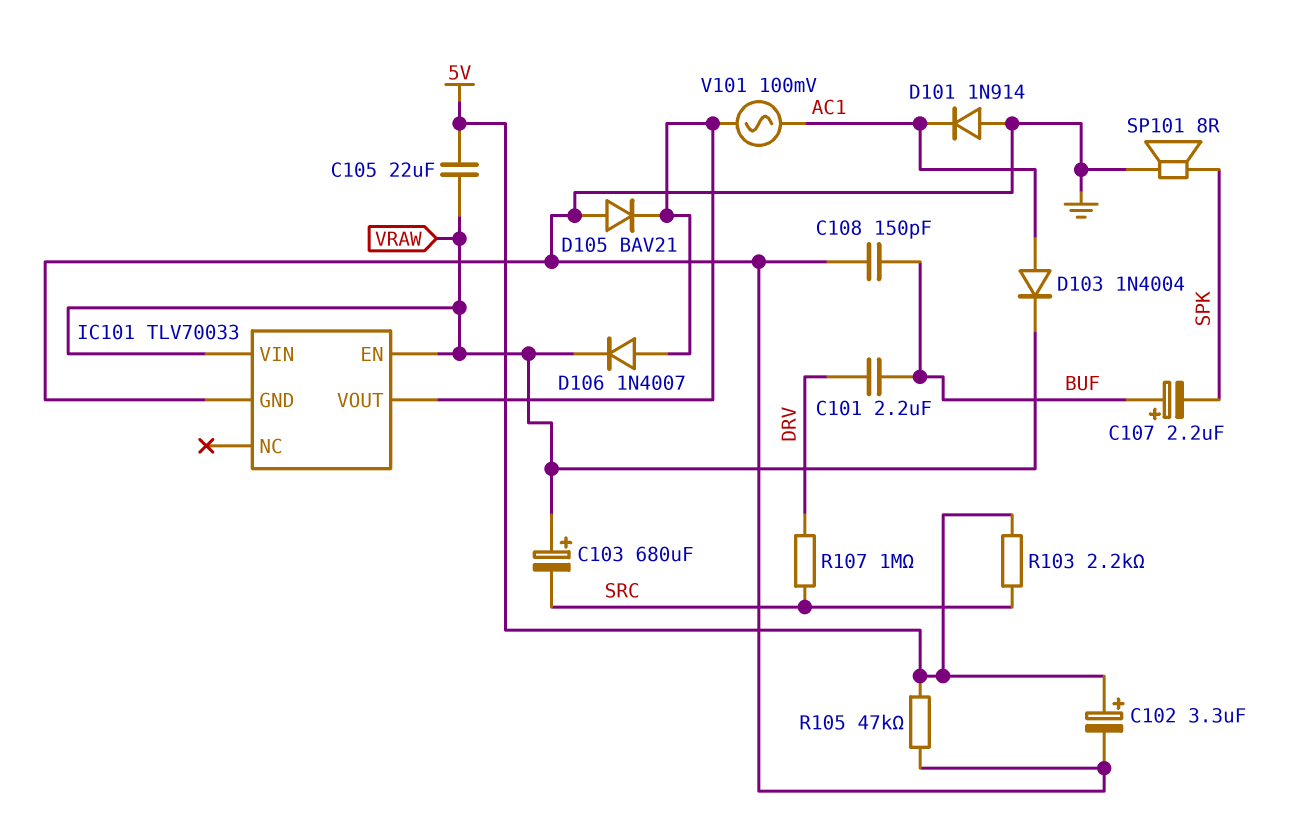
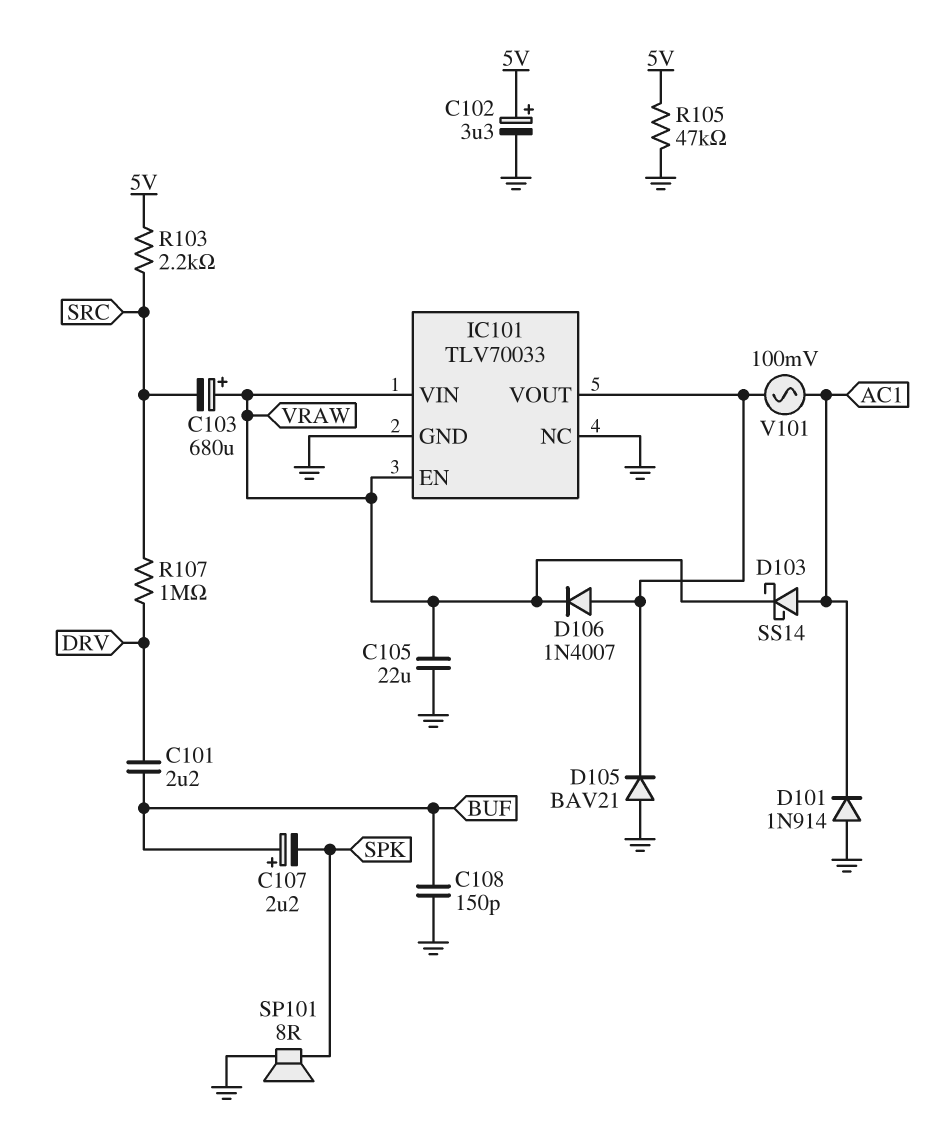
C105: 22uF (5V, VRAW) -> 22uF (GND, VRAW)
D103: diode 1N4004 (A AC1, K VRAW) -> schottky SS14 (A AC1, K VRAW)
IC101 pin NC: none -> GND

